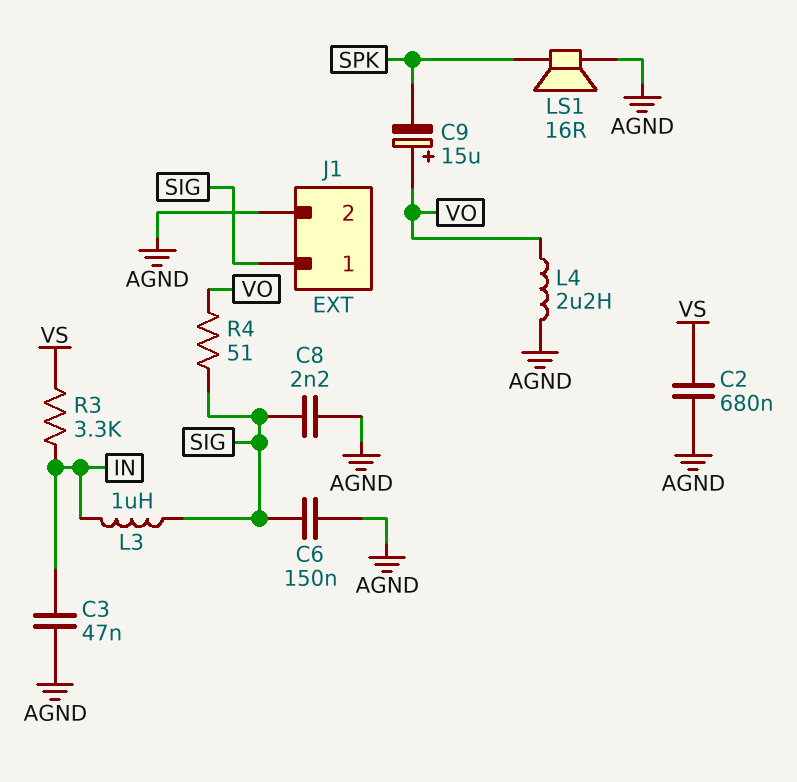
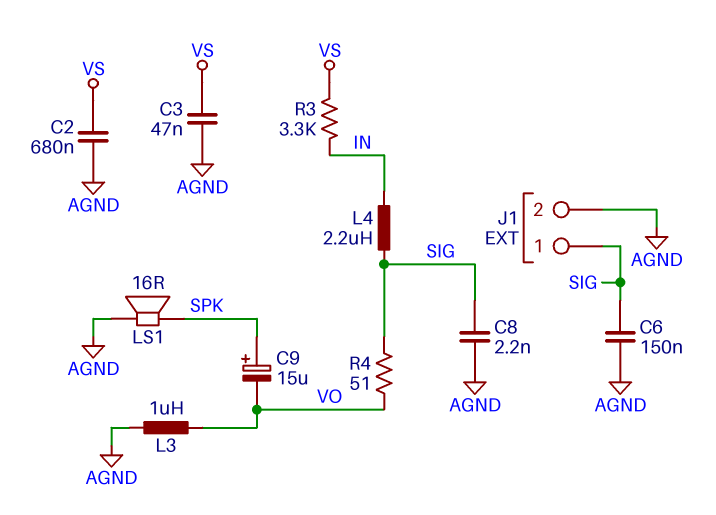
C3: 47nF (AGND, IN) -> 47nF (AGND, VS)
C9: 15uF (plus VO, minus SPK) -> 15uF (plus SPK, minus VO)
L3: 1uH (IN, SIG) -> 1uH (AGND, VO)
L4: 2.2uH (AGND, VO) -> 2.2uH (IN, SIG)

